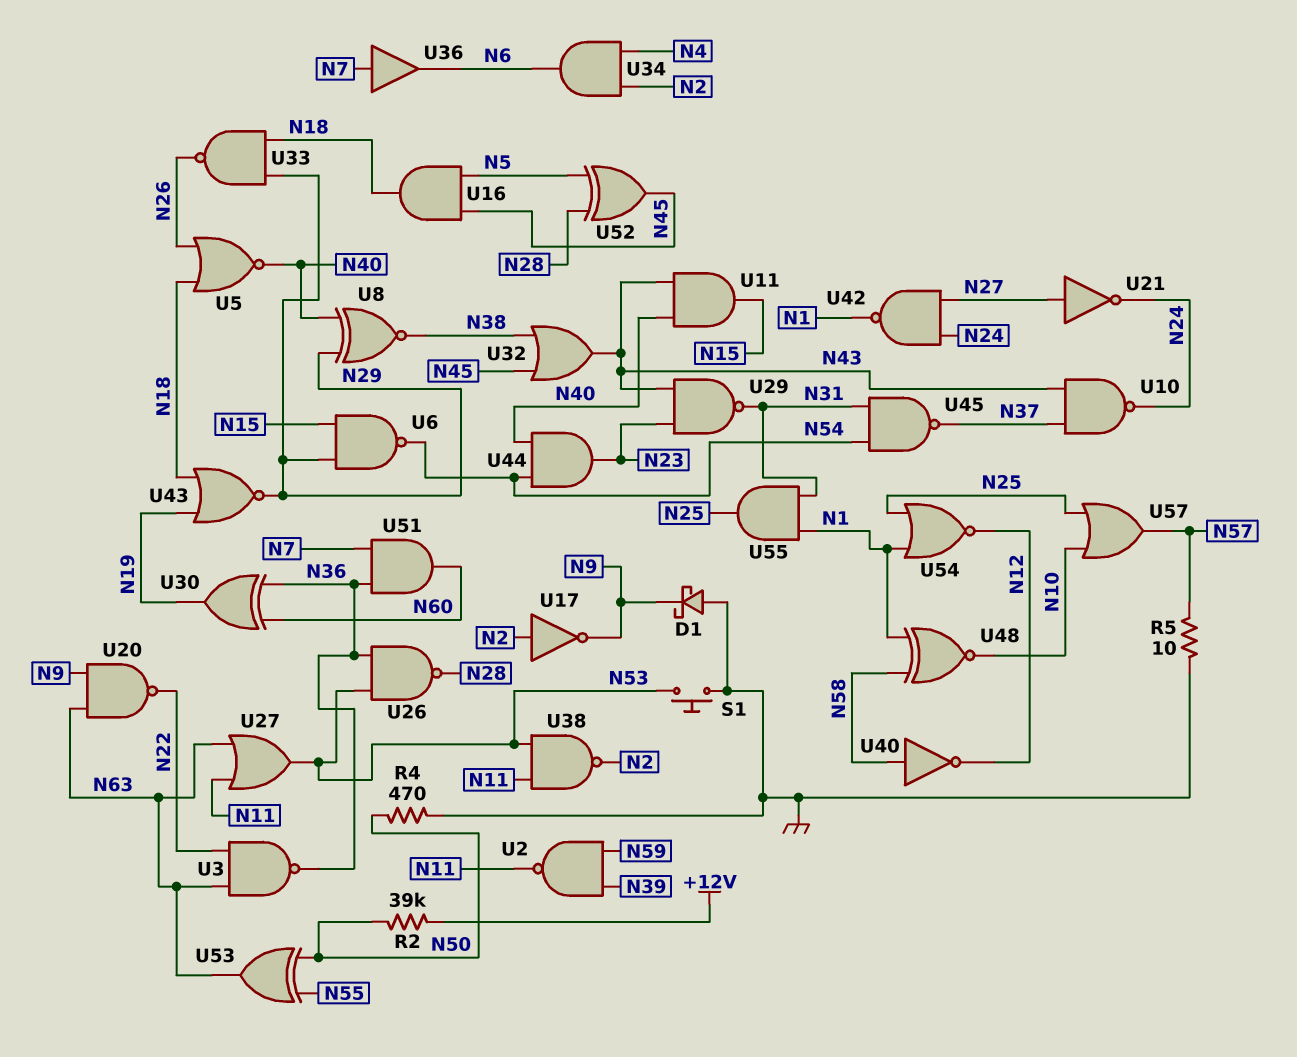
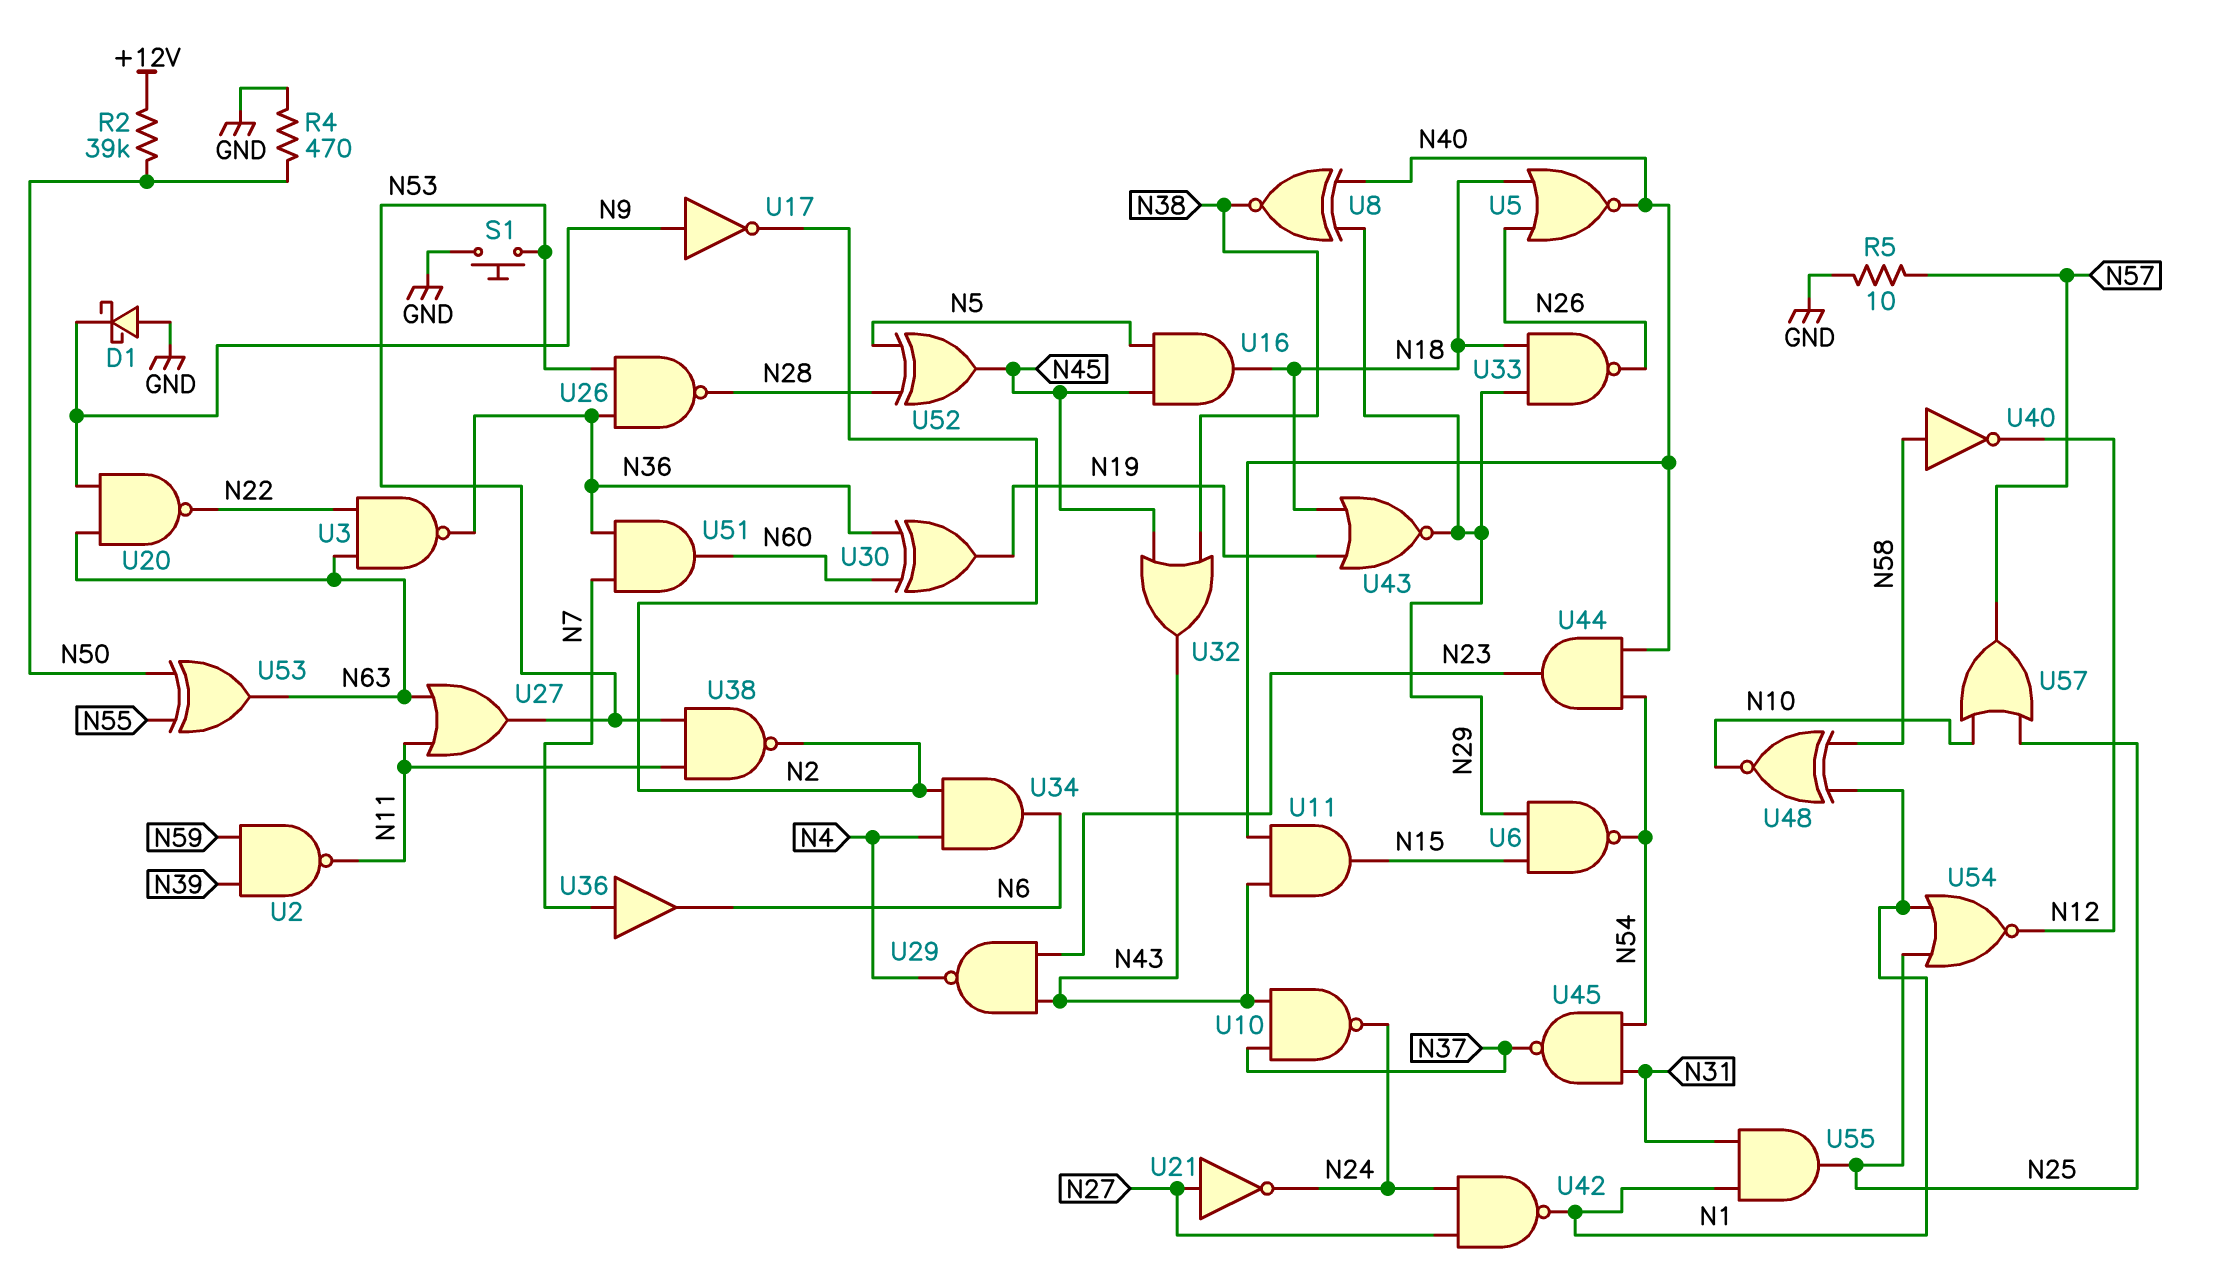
U17: NOT (in N2, out N9) -> NOT (in N9, out N2)
U29: NAND (in N23, in N43, out N31) -> NAND (in N23, in N43, out N4)

